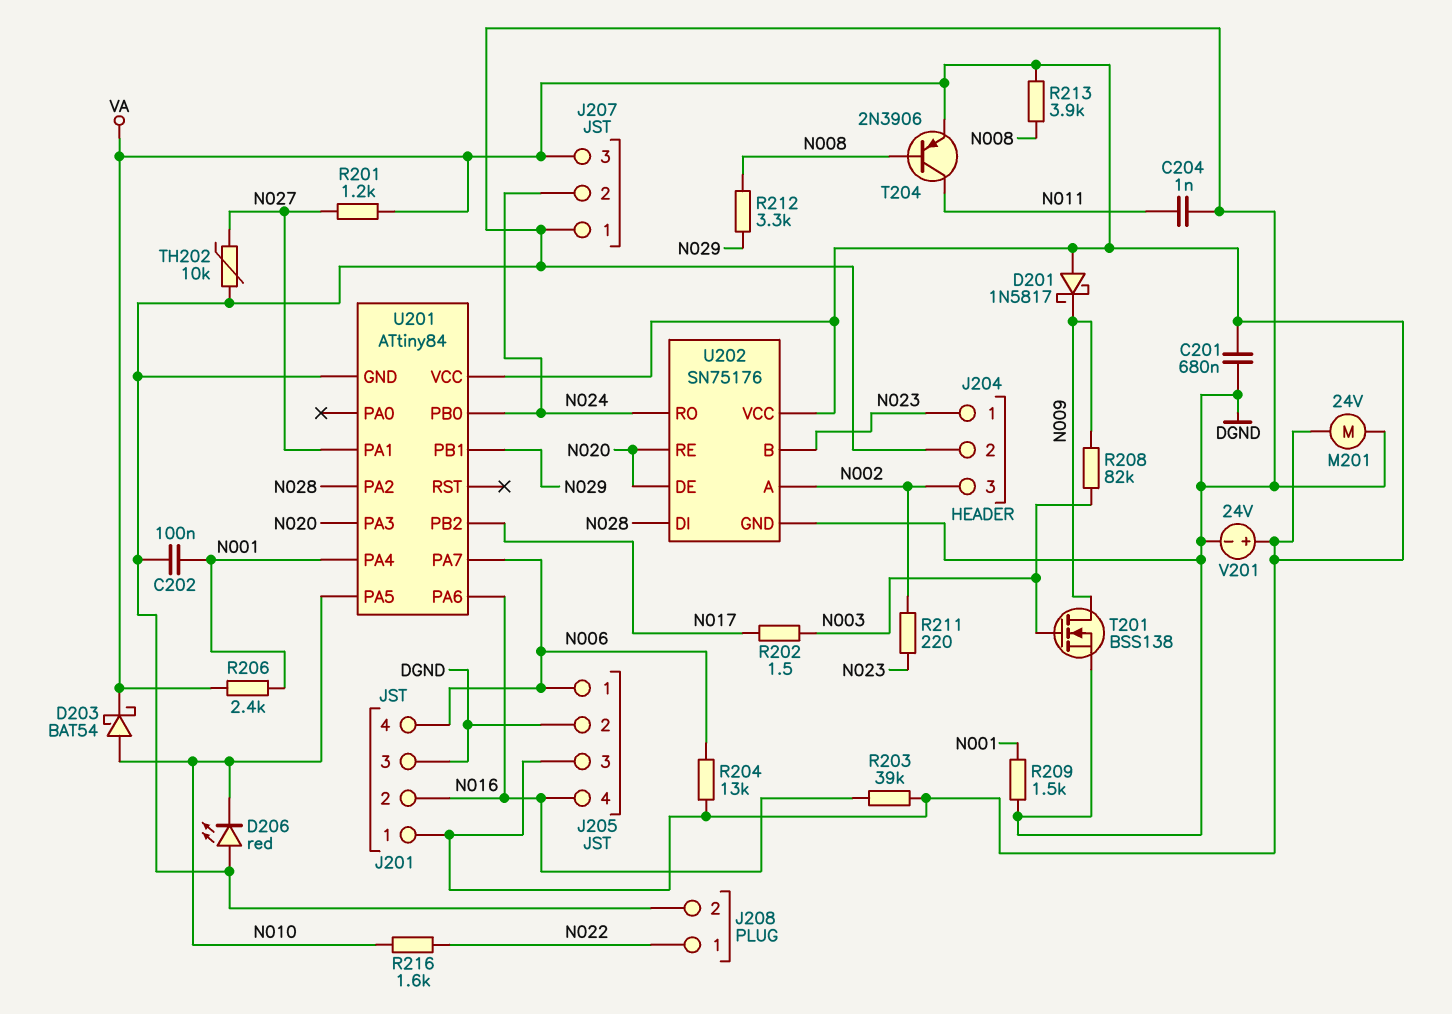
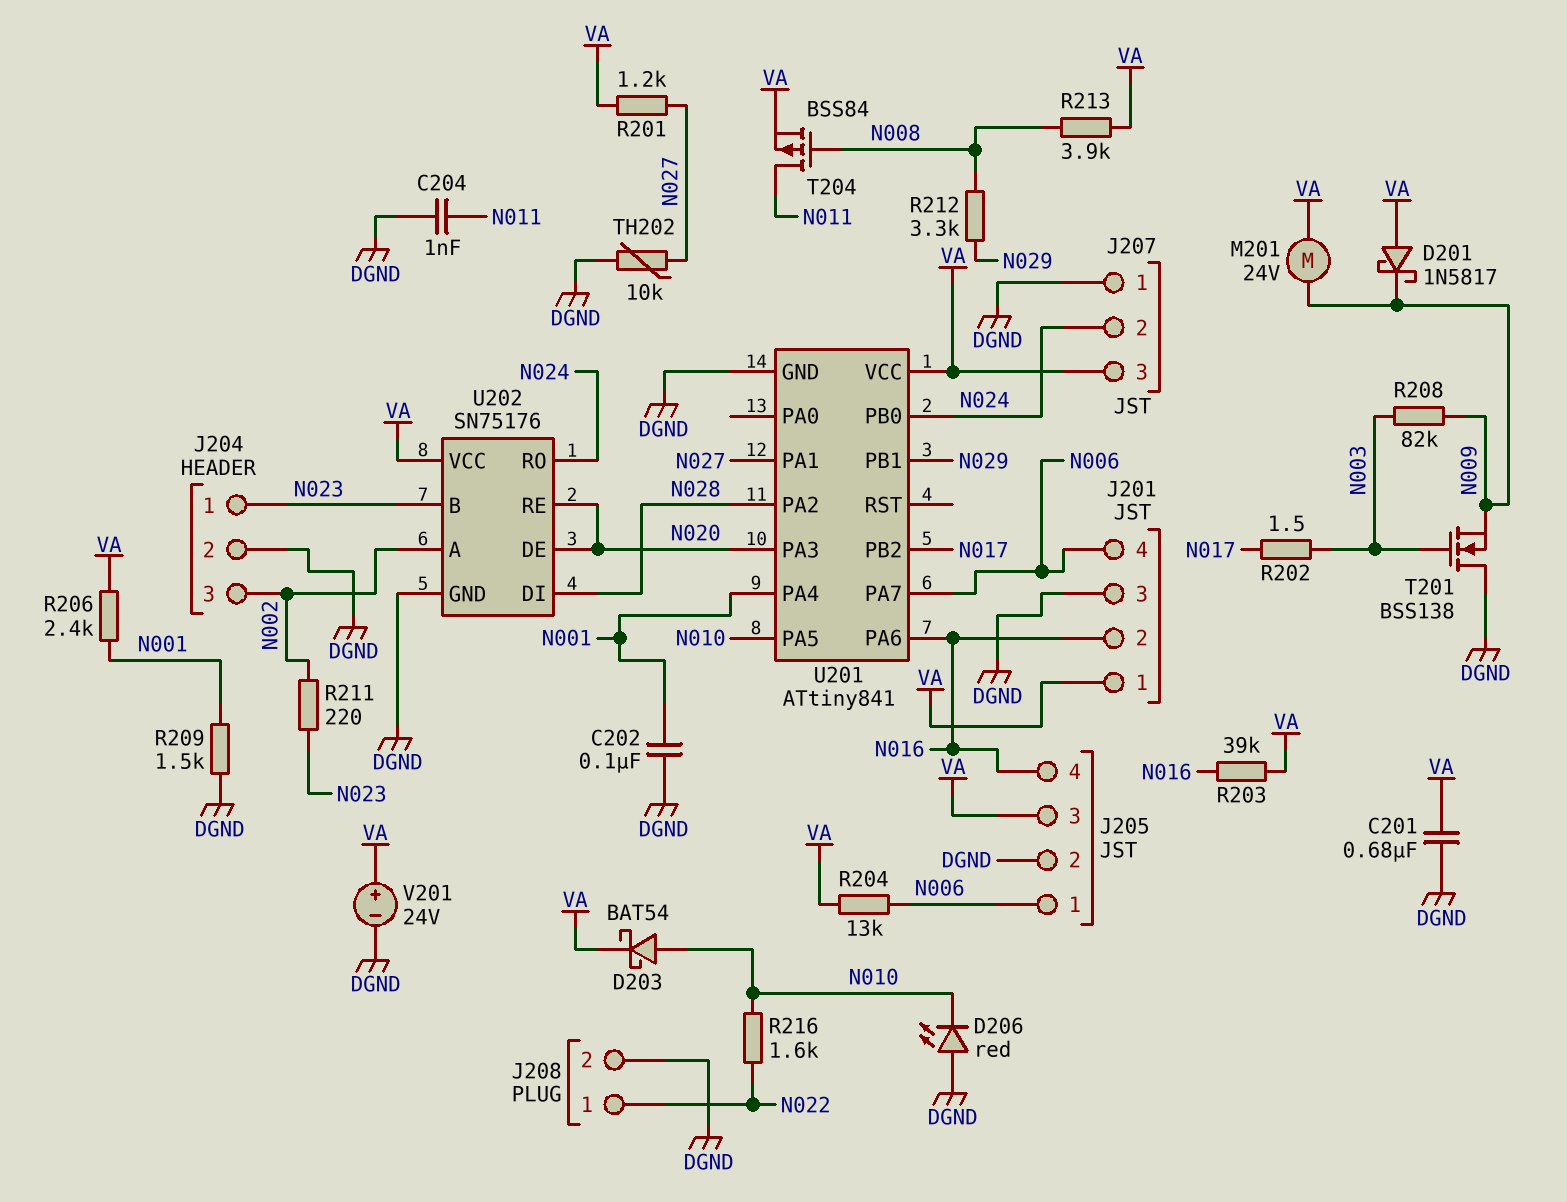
M201: motor 24V (DGND, VA) -> motor 24V (N009, VA)
T201: NMOS BSS138 (G N003, D N009, S DGND) -> NMOS BSS138 (G N003, D DGND, S N009)
T204: PNP 2N3906 (B N008, C N011, E VA) -> PMOS BSS84 (G N008, D N011, S VA)
U201: ATtiny84 -> ATtiny841

